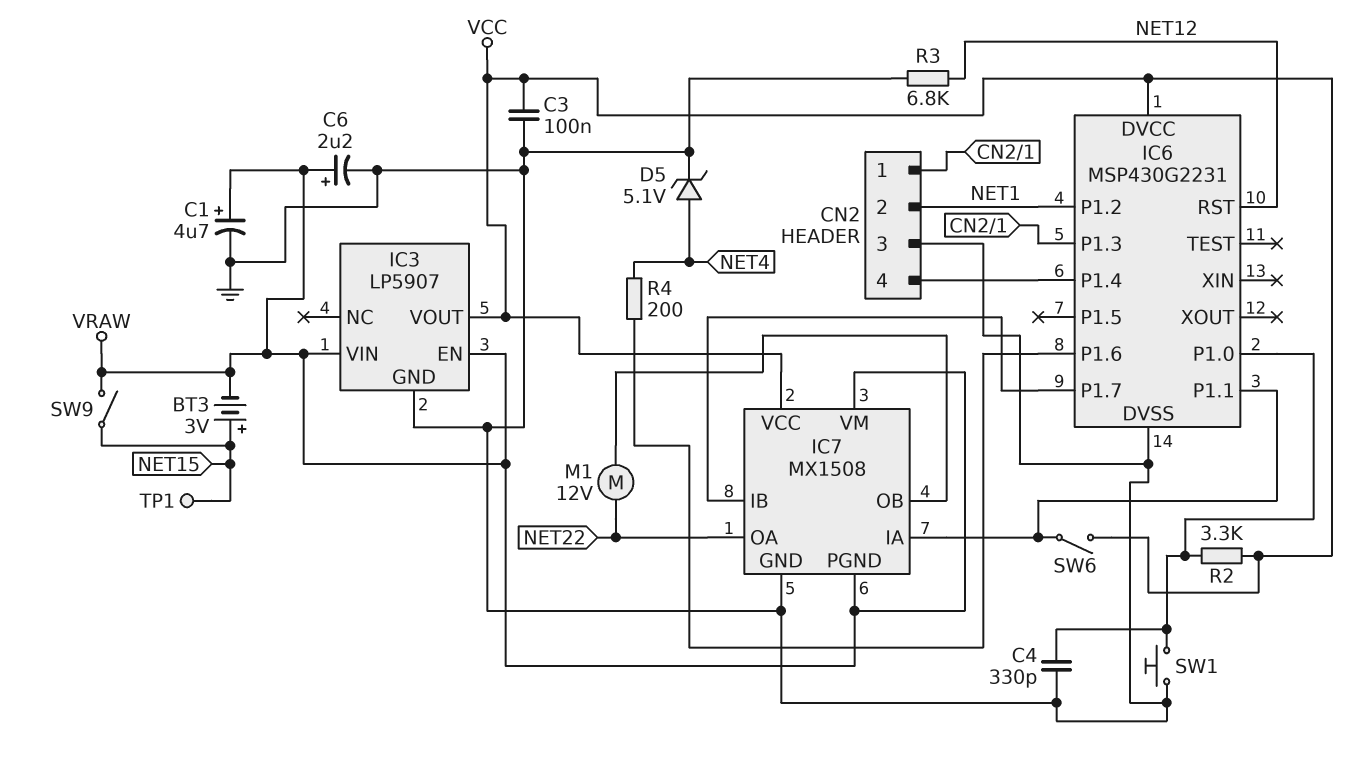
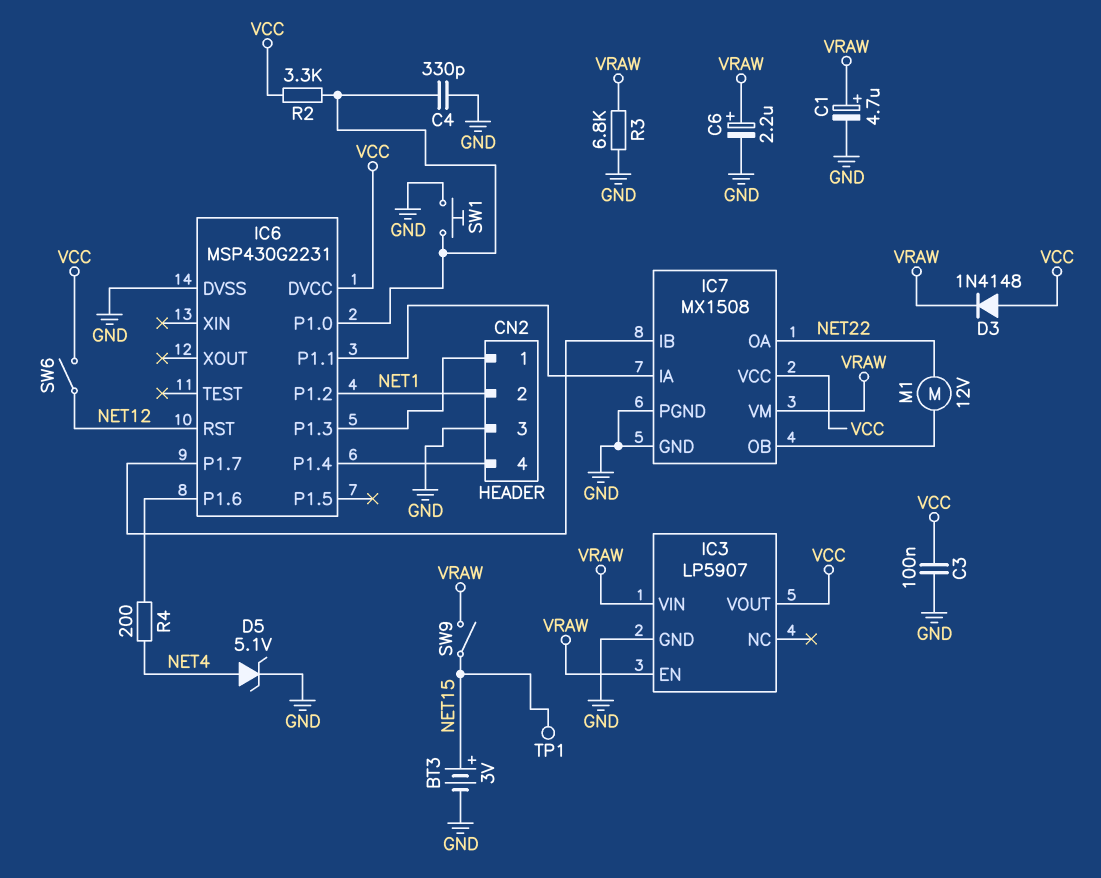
BT3: 3V (plus NET15, minus VRAW) -> 3V (plus NET15, minus GND)
D3: none -> diode 1N4148 (A VCC, K VRAW)
IC7 pin PGND: VRAW -> GND
R3: 6.8k (GND, NET12) -> 6.8k (GND, VRAW)
SW6: switch (IC6/P1.1, VCC) -> switch (NET12, VCC)

